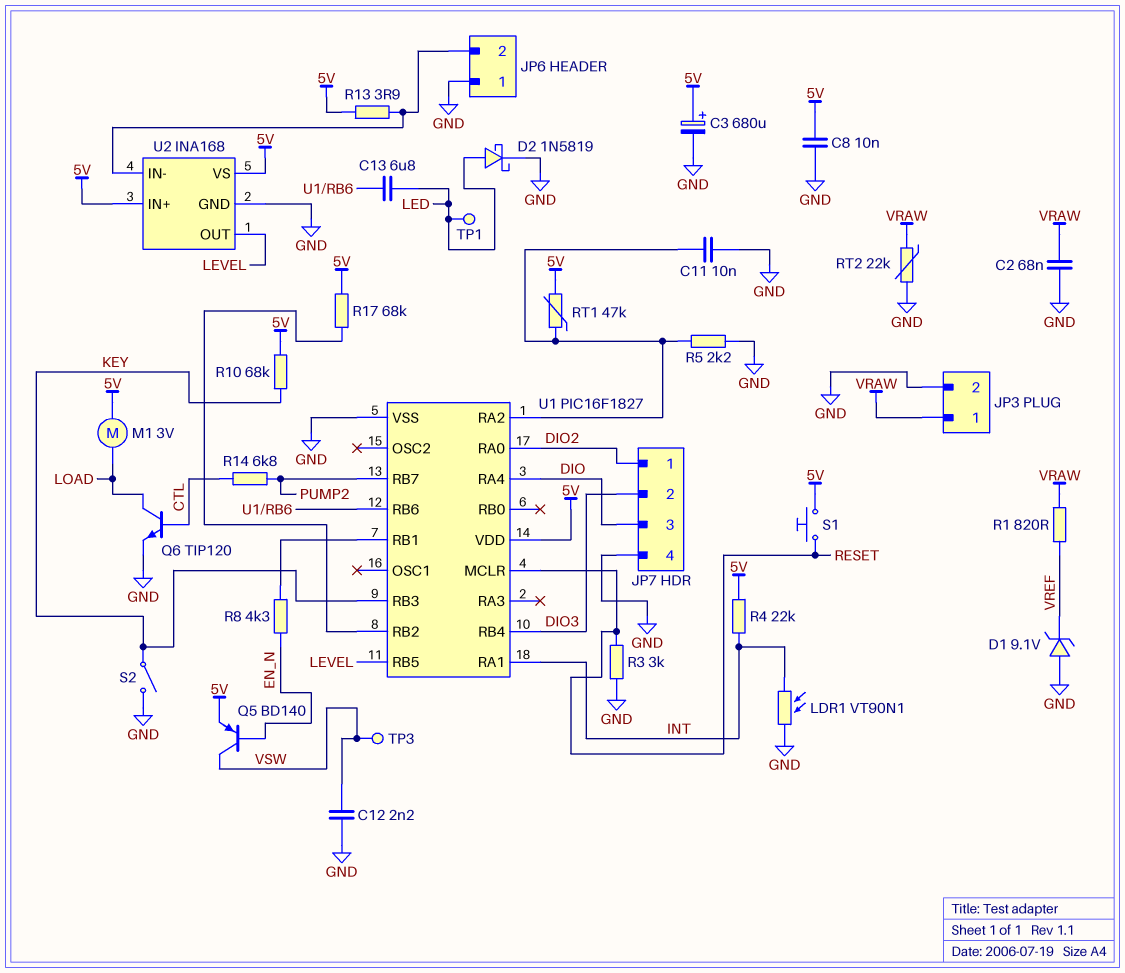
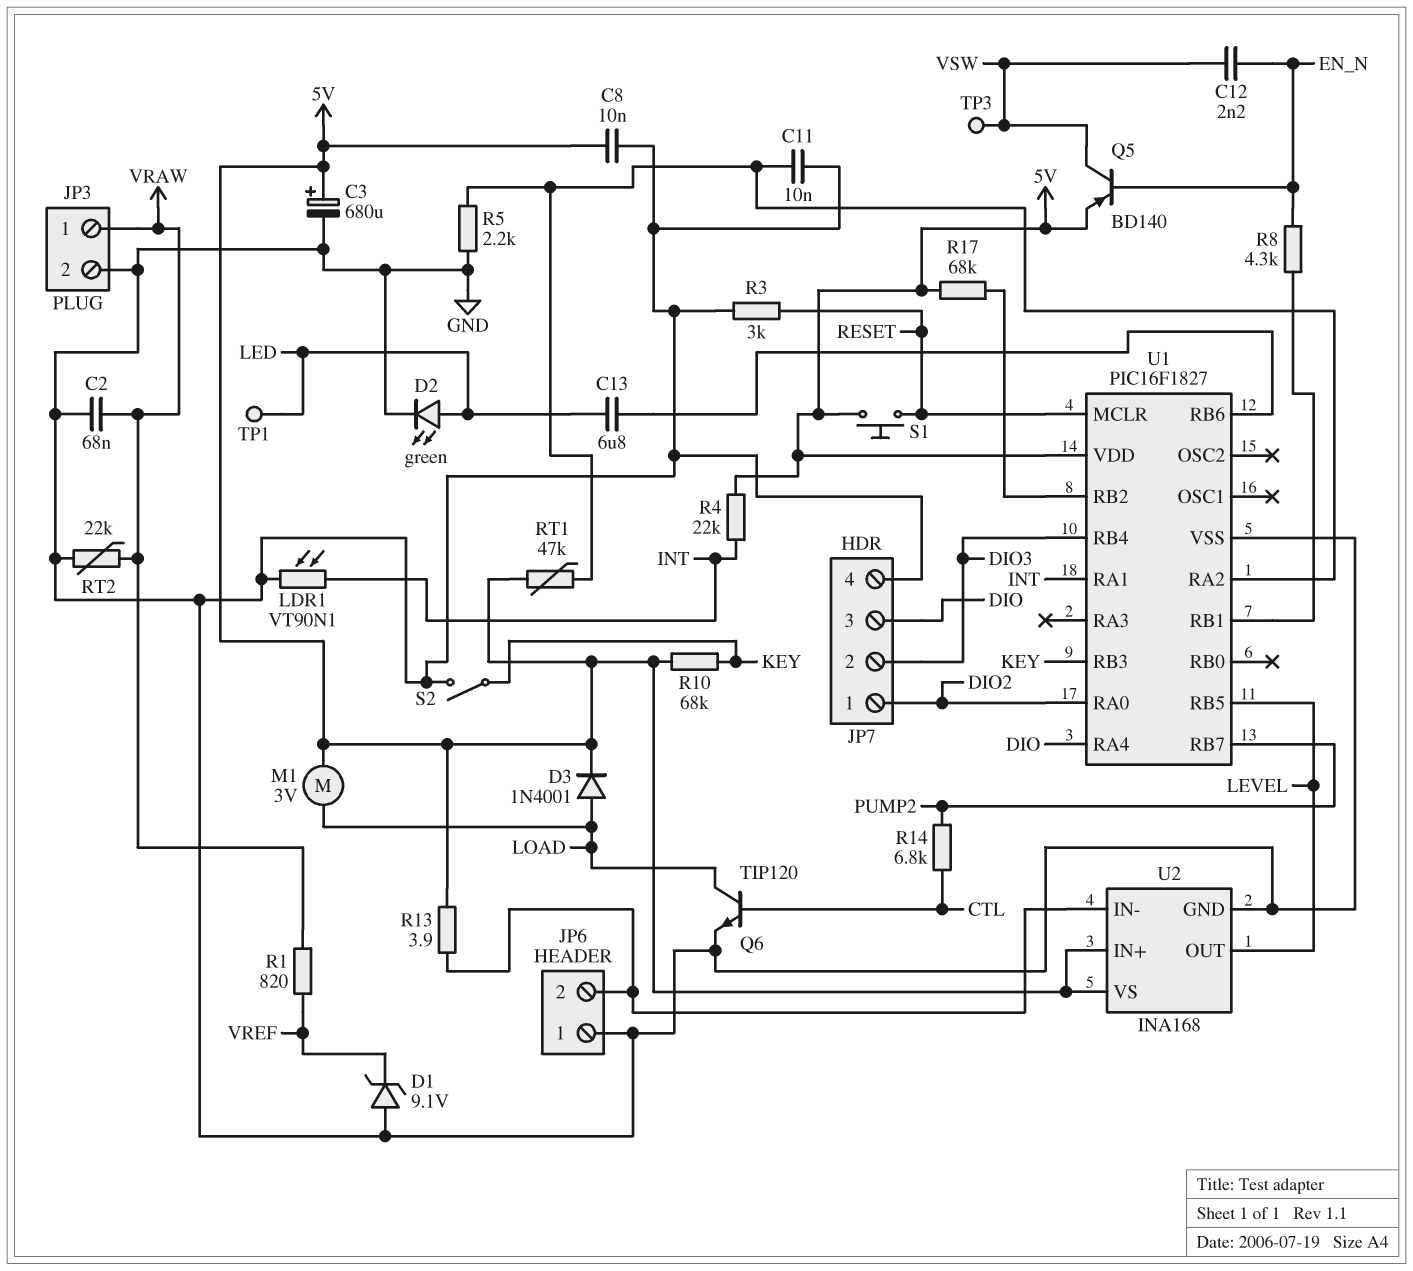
C12: 2.2nF (GND, VSW) -> 2.2nF (EN_N, VSW)
D2: schottky 1N5819 (A LED, K GND) -> LED green (A LED, K GND)
D3: none -> diode 1N4001 (A LOAD, K 5V)

